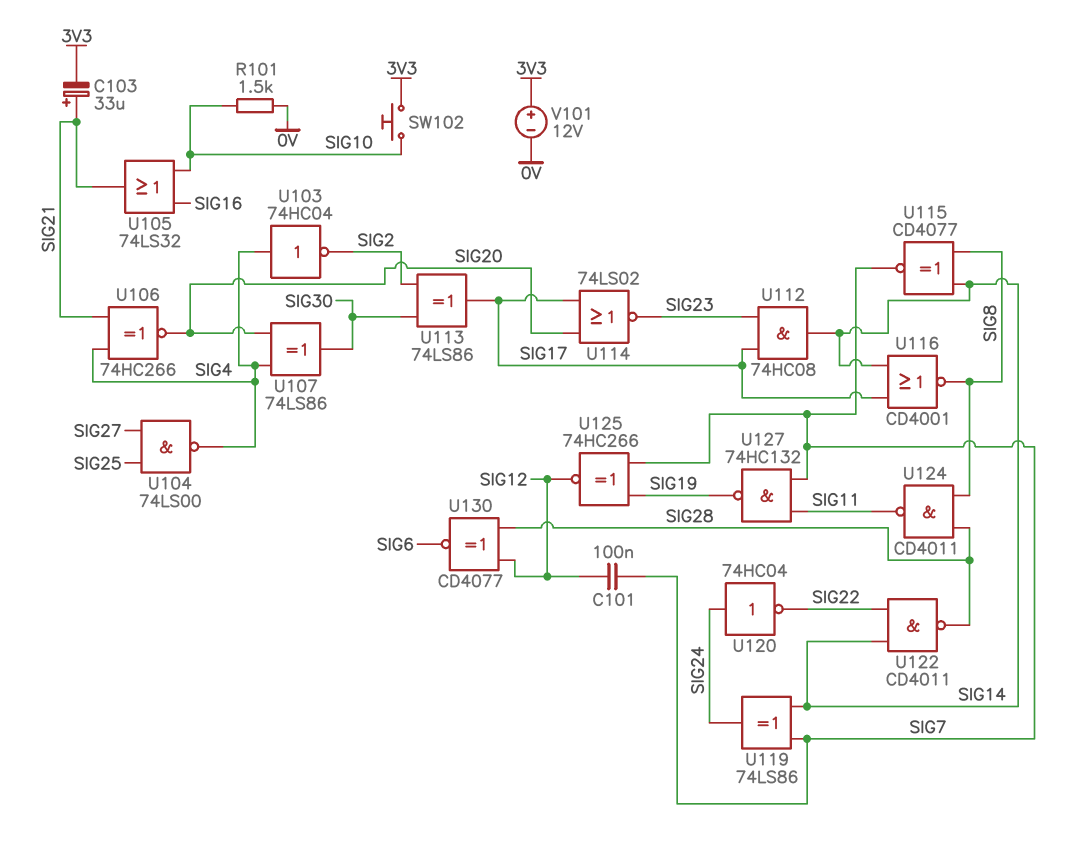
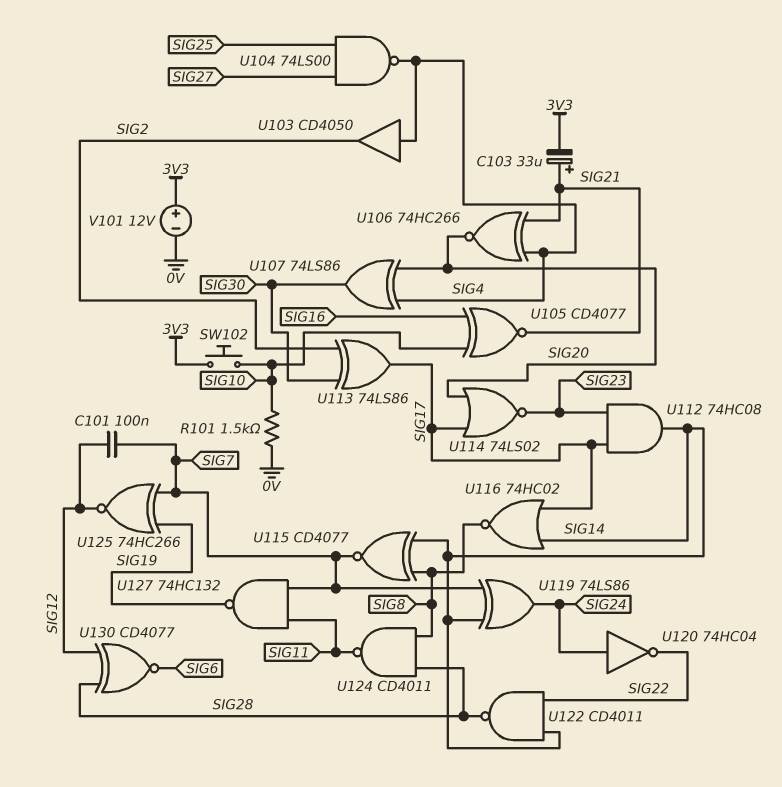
U103: NOT 74HC04 (in SIG4, out SIG2) -> buffer CD4050 (in SIG4, out SIG2)
U105: OR 74LS32 (in SIG10, in SIG16, out SIG21) -> XNOR CD4077 (in SIG10, in SIG16, out SIG21)
U116: NOR CD4001 (in SIG14, in SIG17, out SIG8) -> NOR 74HC02 (in SIG14, in SIG17, out SIG8)

